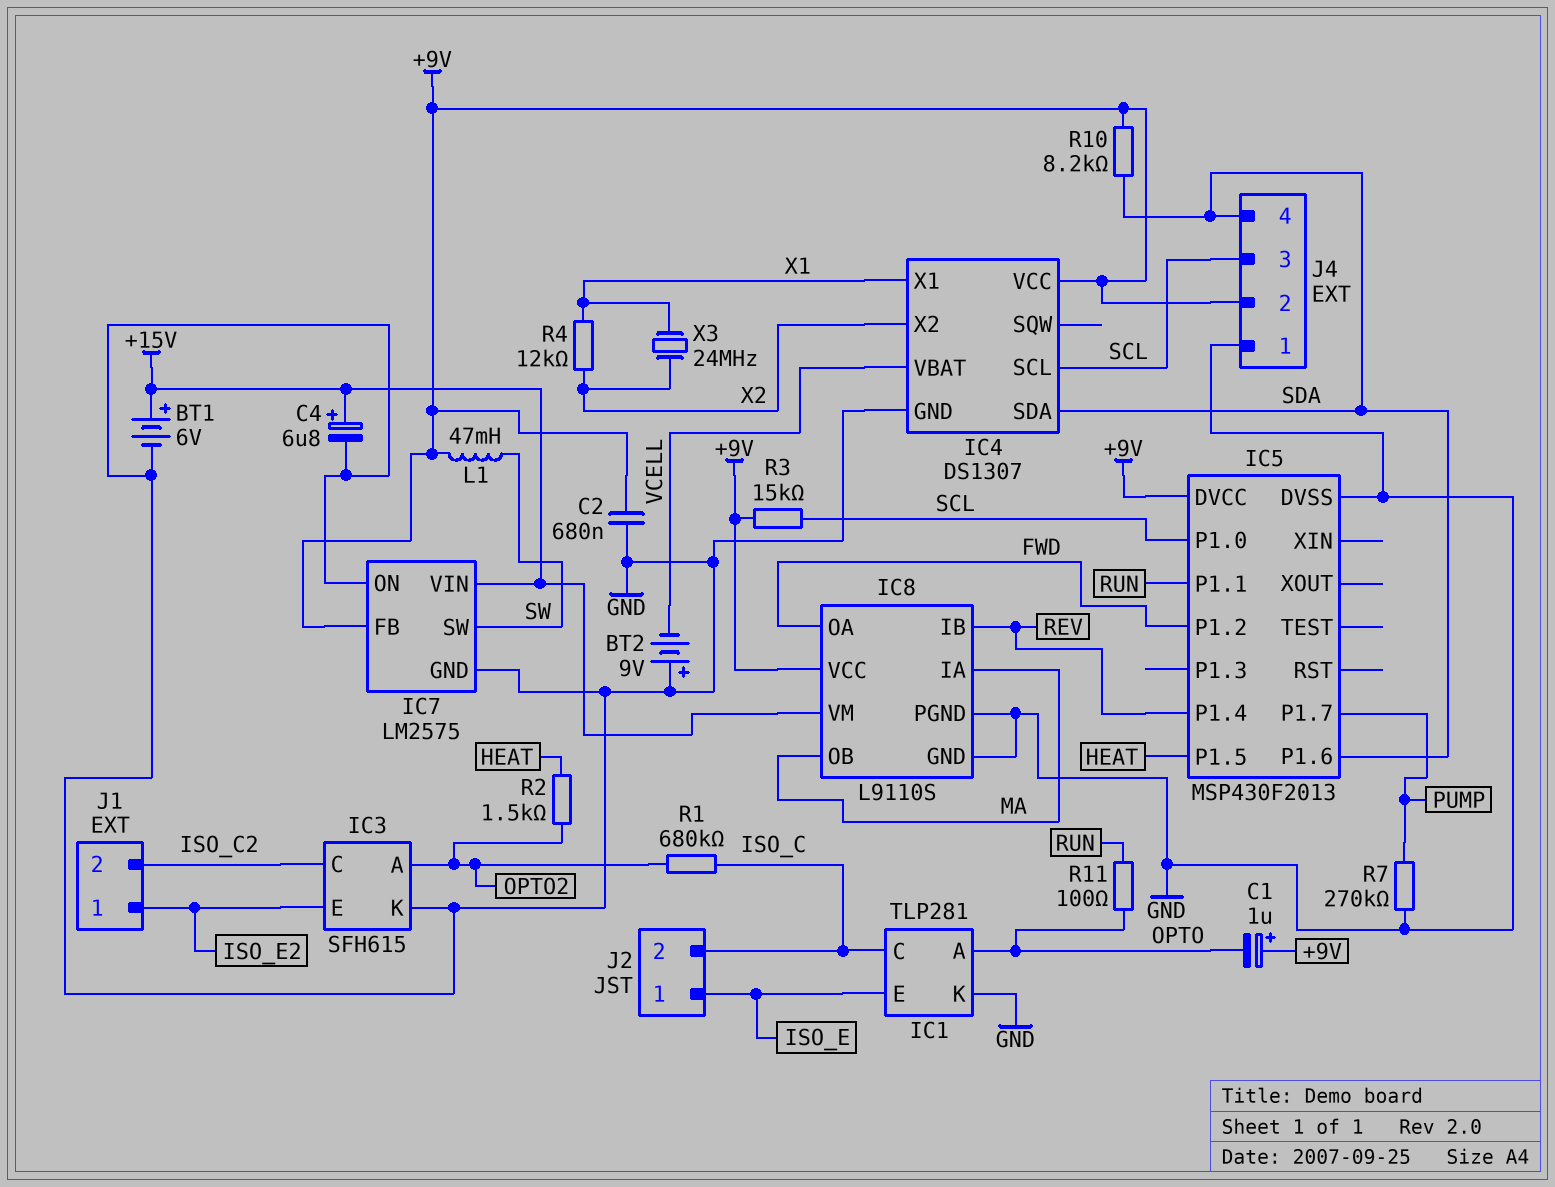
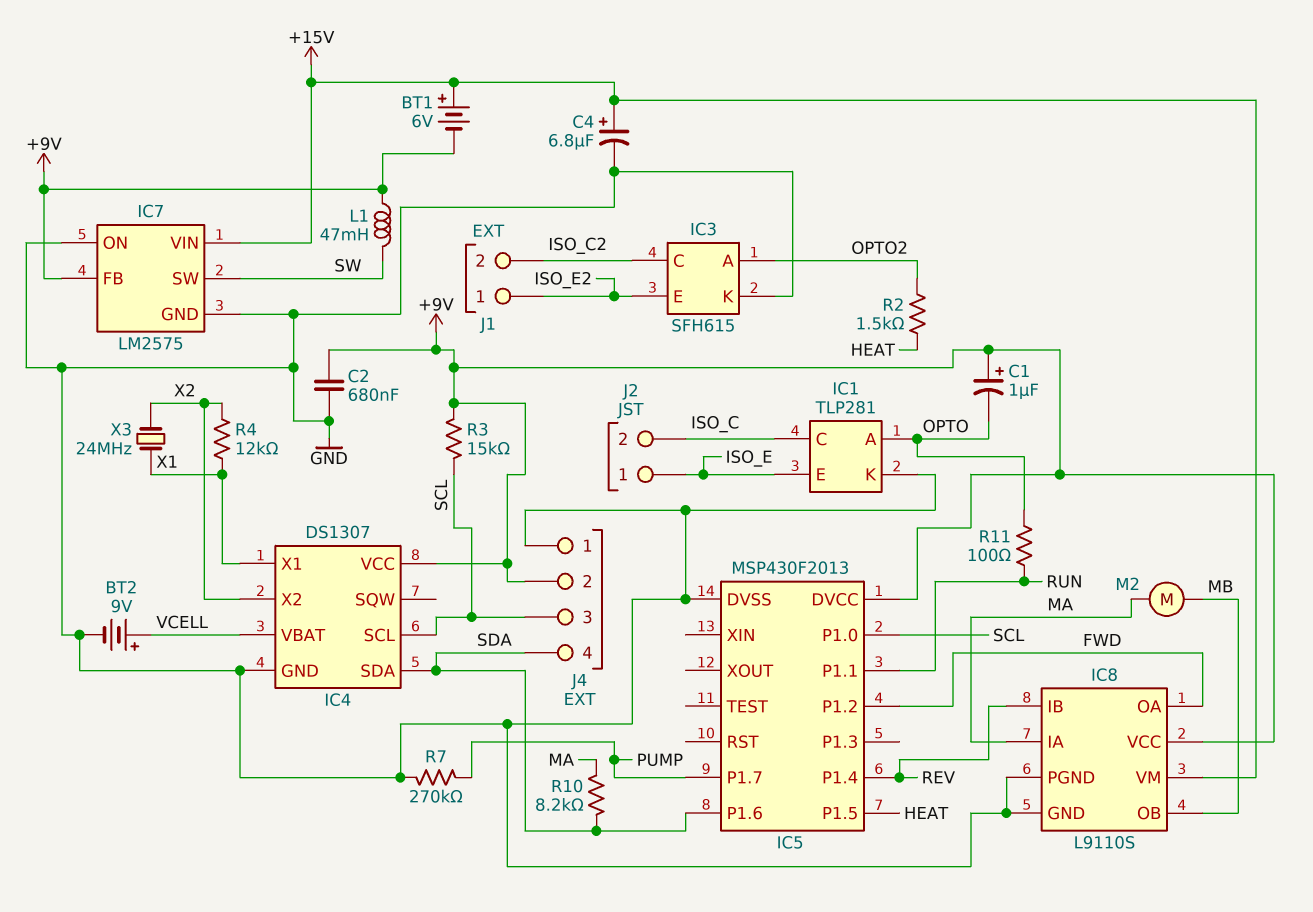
BT1: 6V (plus +15V, minus GND) -> 6V (plus +15V, minus +9V)
BT2: 9V (plus GND, minus VCELL) -> 9V (plus VCELL, minus GND)
IC8 pin OB: MA -> MB
M2: none -> motor (MA, MB)
R1: 680k (ISO_C, OPTO2) -> none
R10: 8.2k (+9V, SDA) -> 8.2k (MA, SDA)

